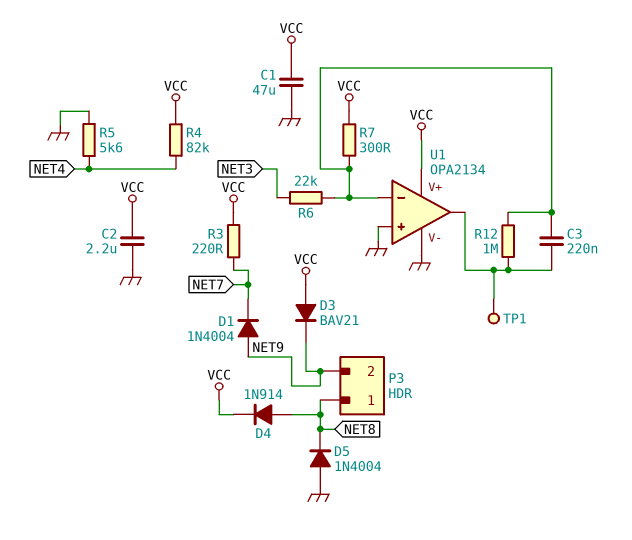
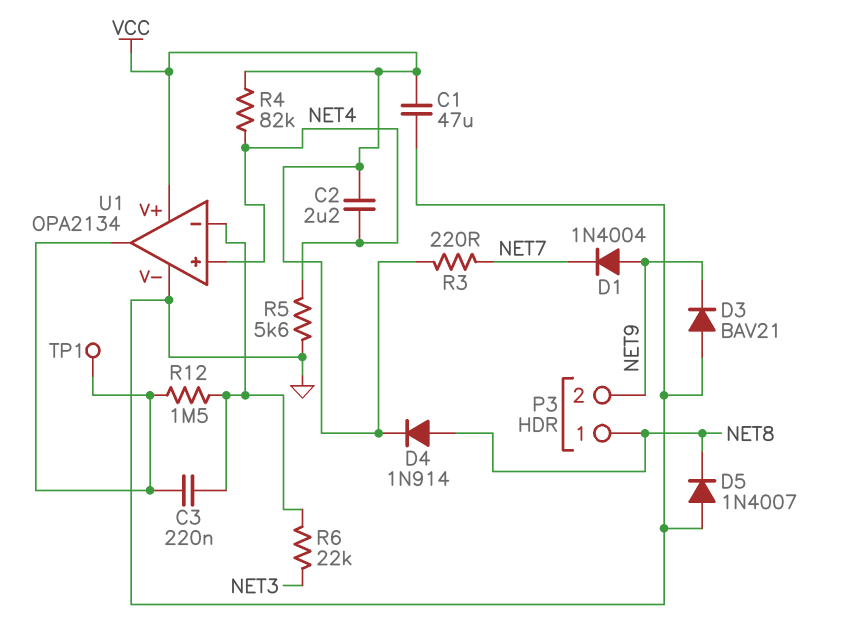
C2: 2.2uF (GND, VCC) -> 2.2uF (NET4, VCC)
D3: diode BAV21 (A VCC, K NET9) -> diode BAV21 (A GND, K NET9)
D5: diode 1N4004 (A GND, K NET8) -> diode 1N4007 (A GND, K NET8)
R7: 300 (U1/in-, VCC) -> none
R12: 1M (U1/in-, U1/out) -> 1.5M (U1/in-, U1/out)
U1 pin in+: GND -> NET4

